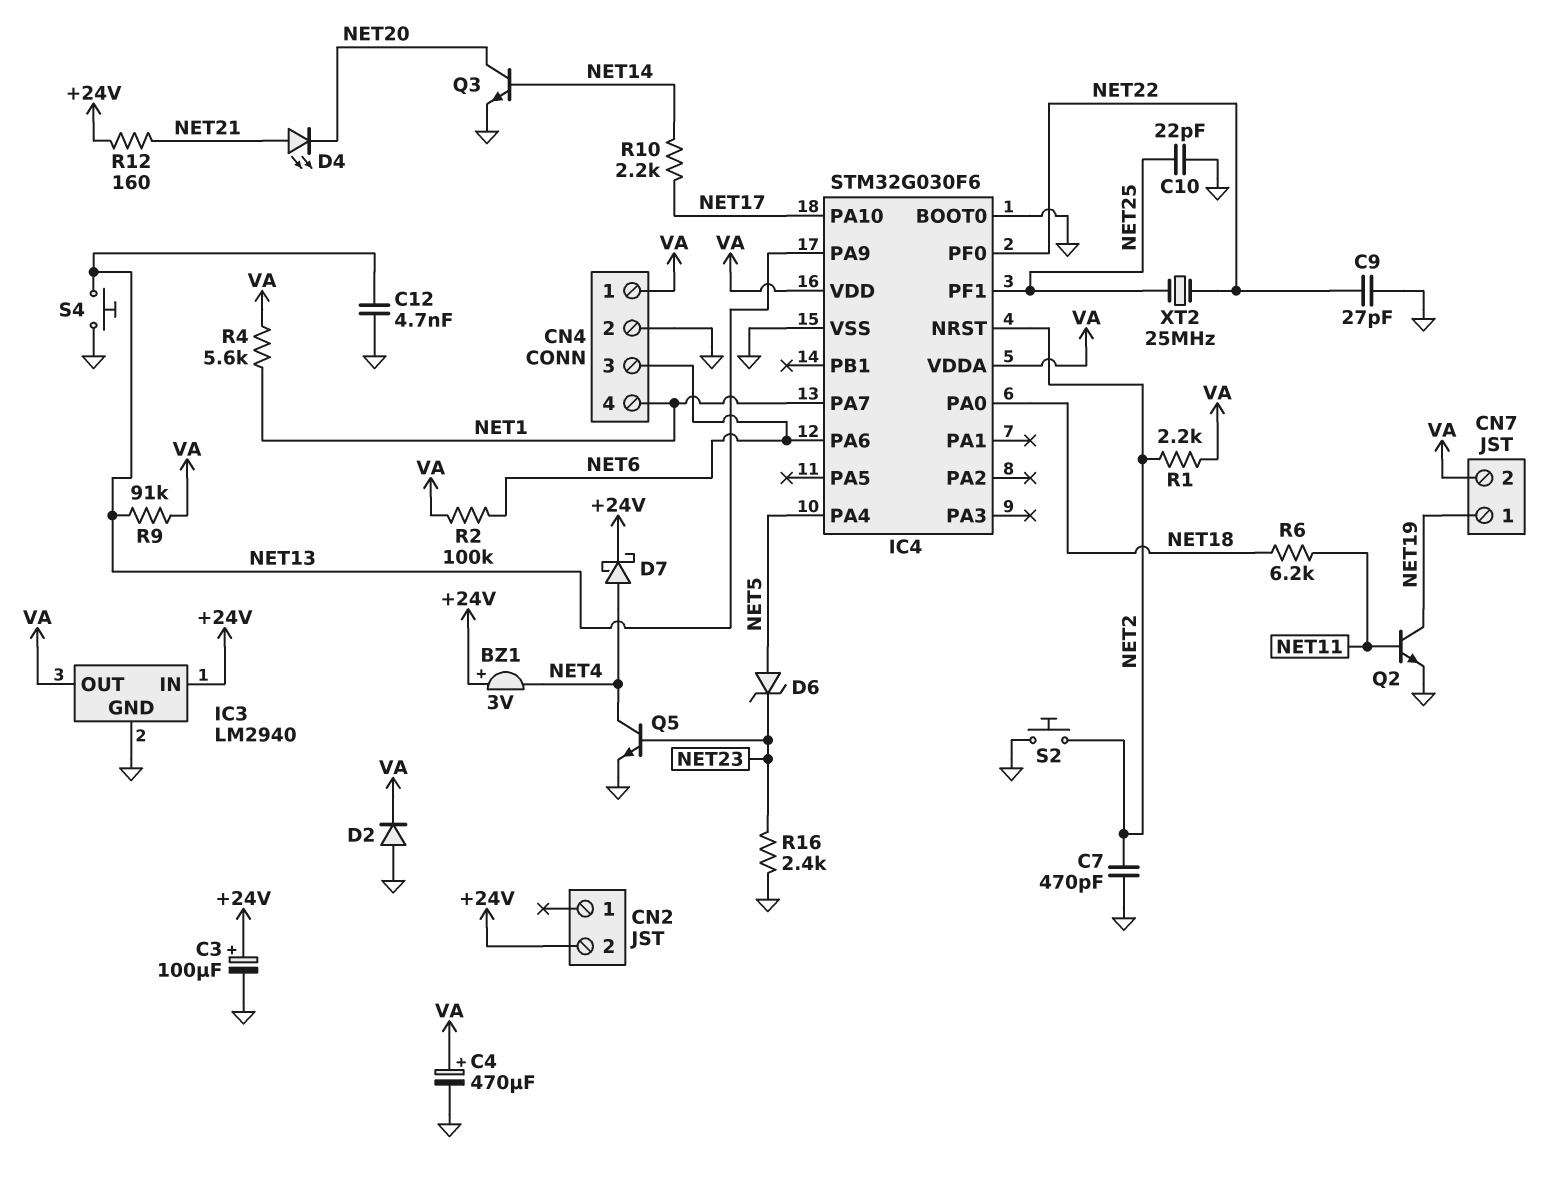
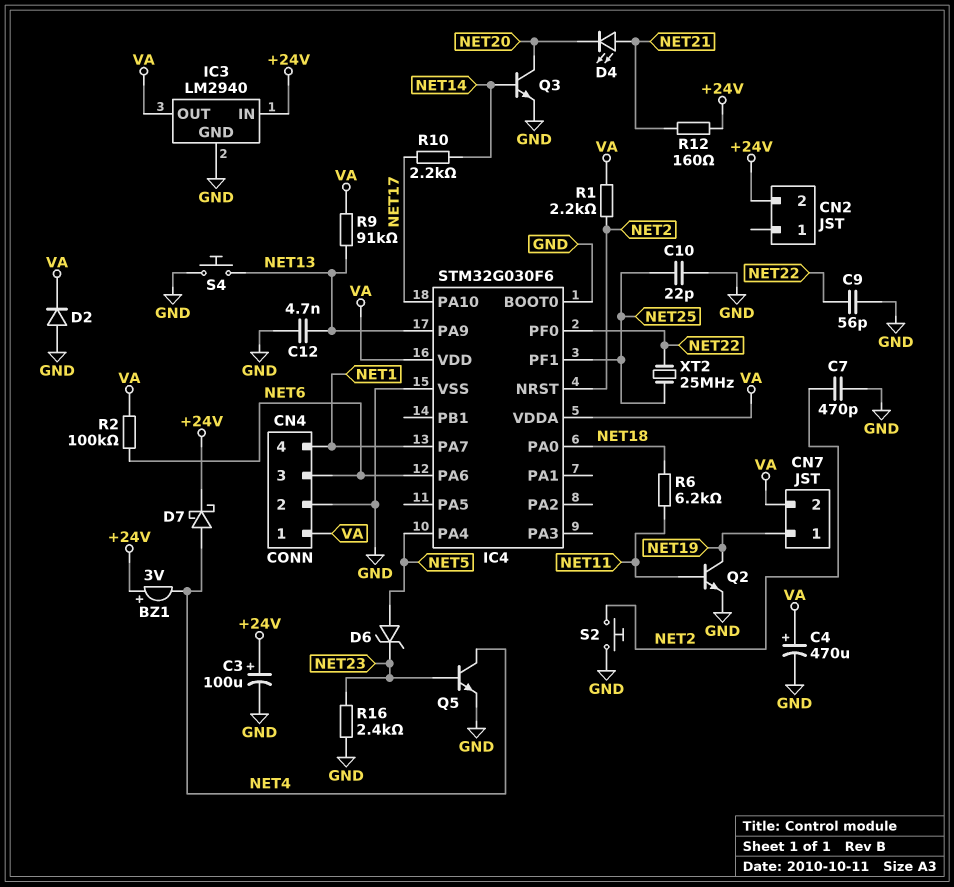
C9: 27pF (GND, NET22) -> 56pF (GND, NET22)
R4: 5.6k (NET1, VA) -> none

